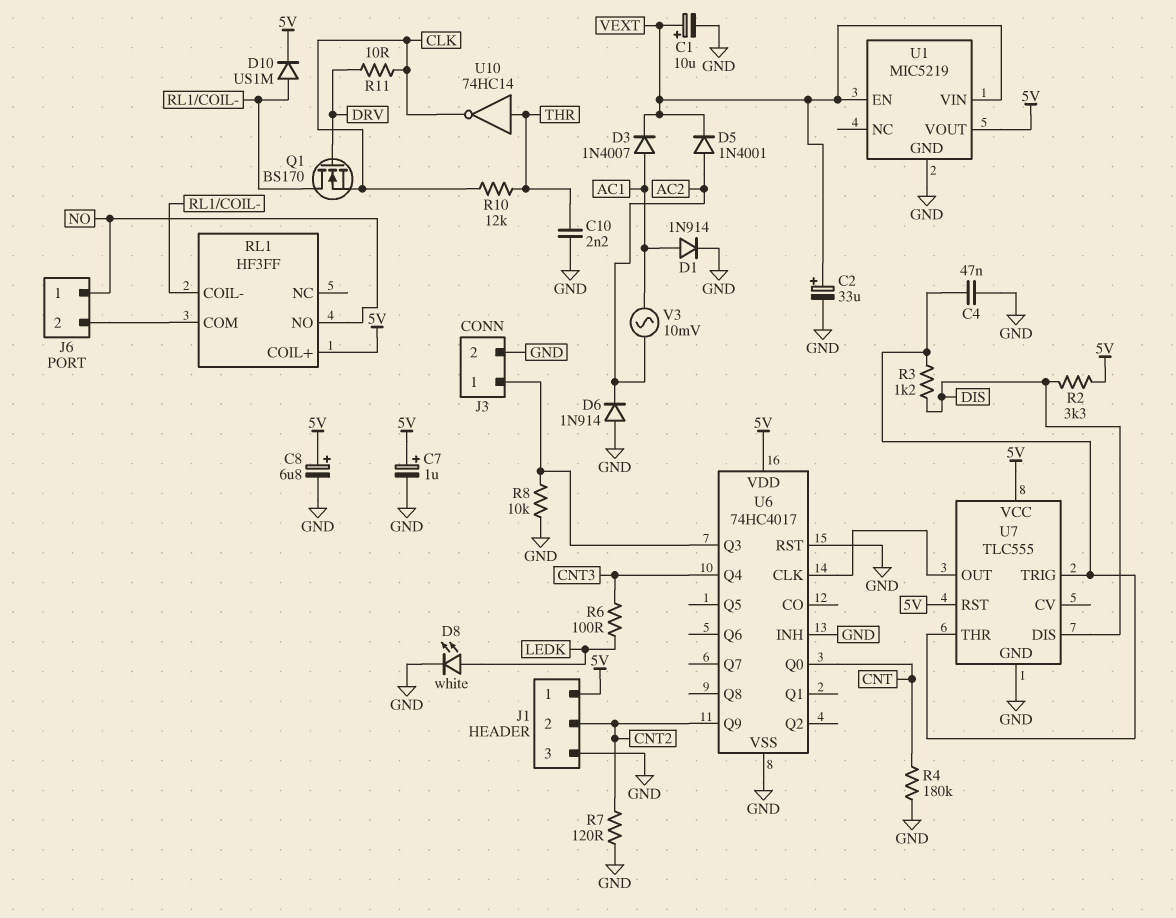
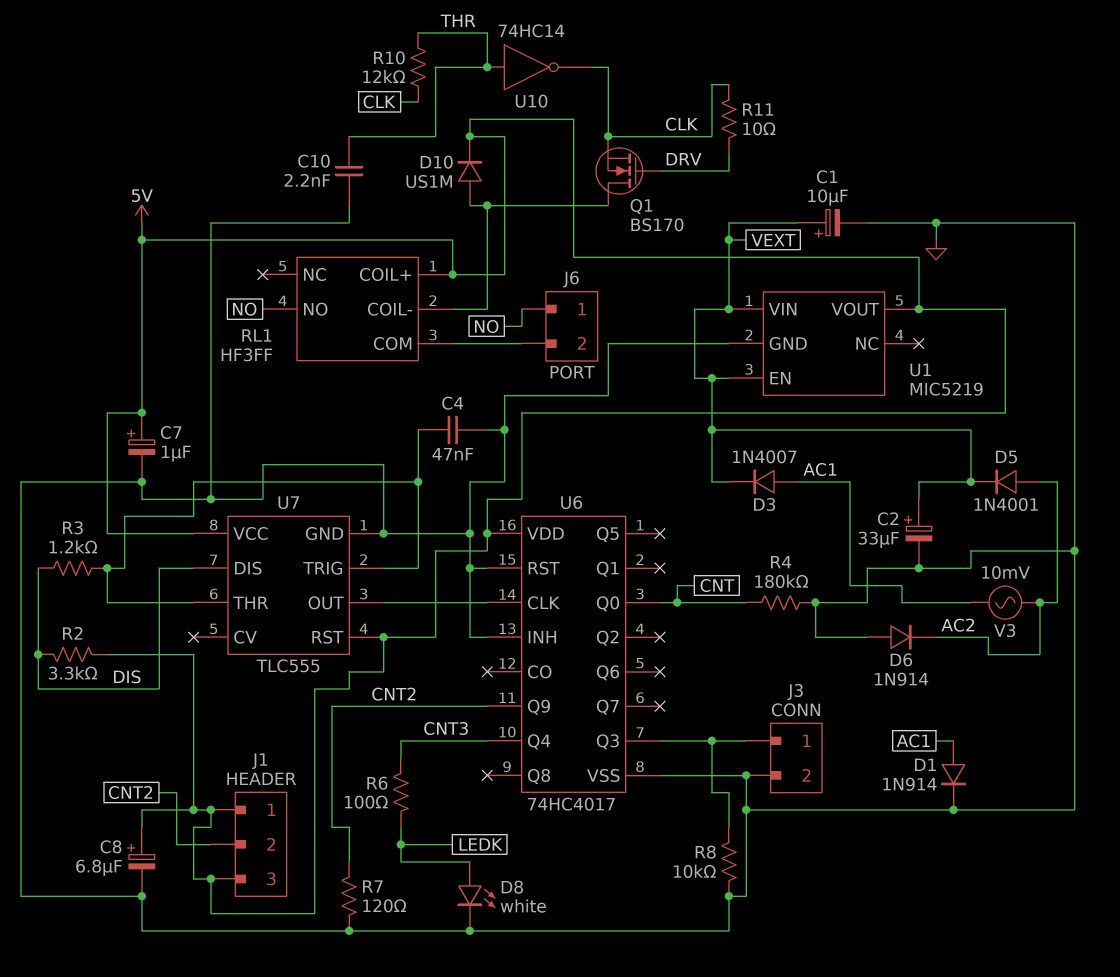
J1 pin 3: GND -> 5V

